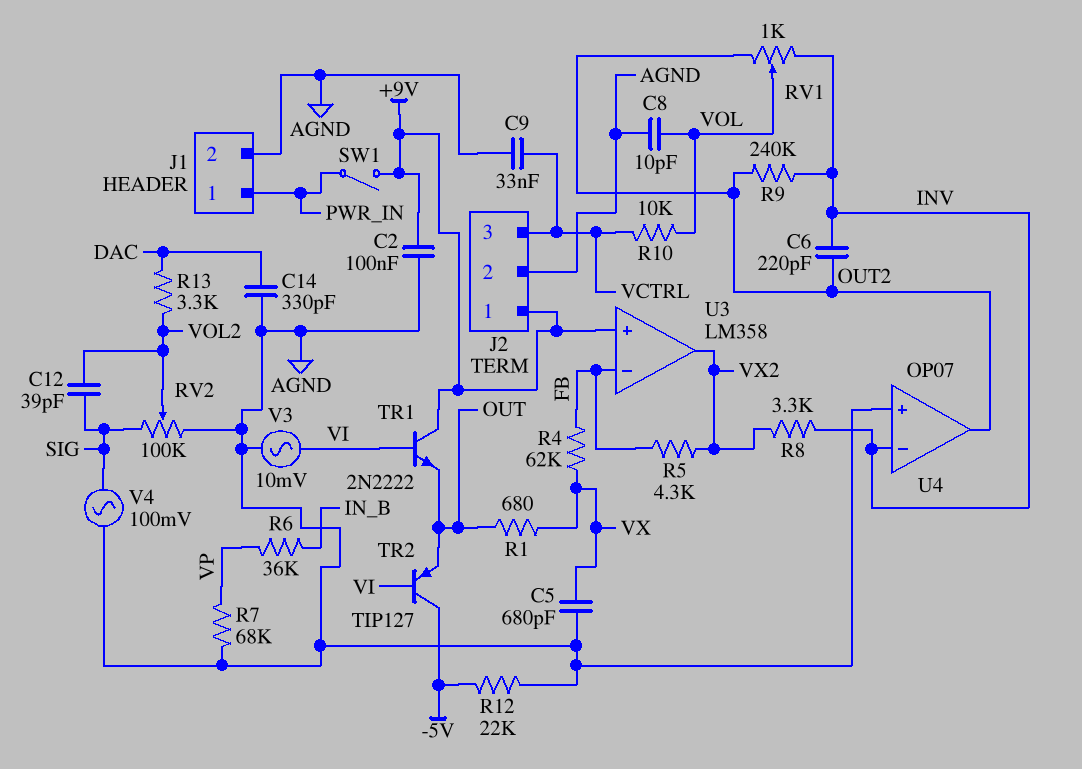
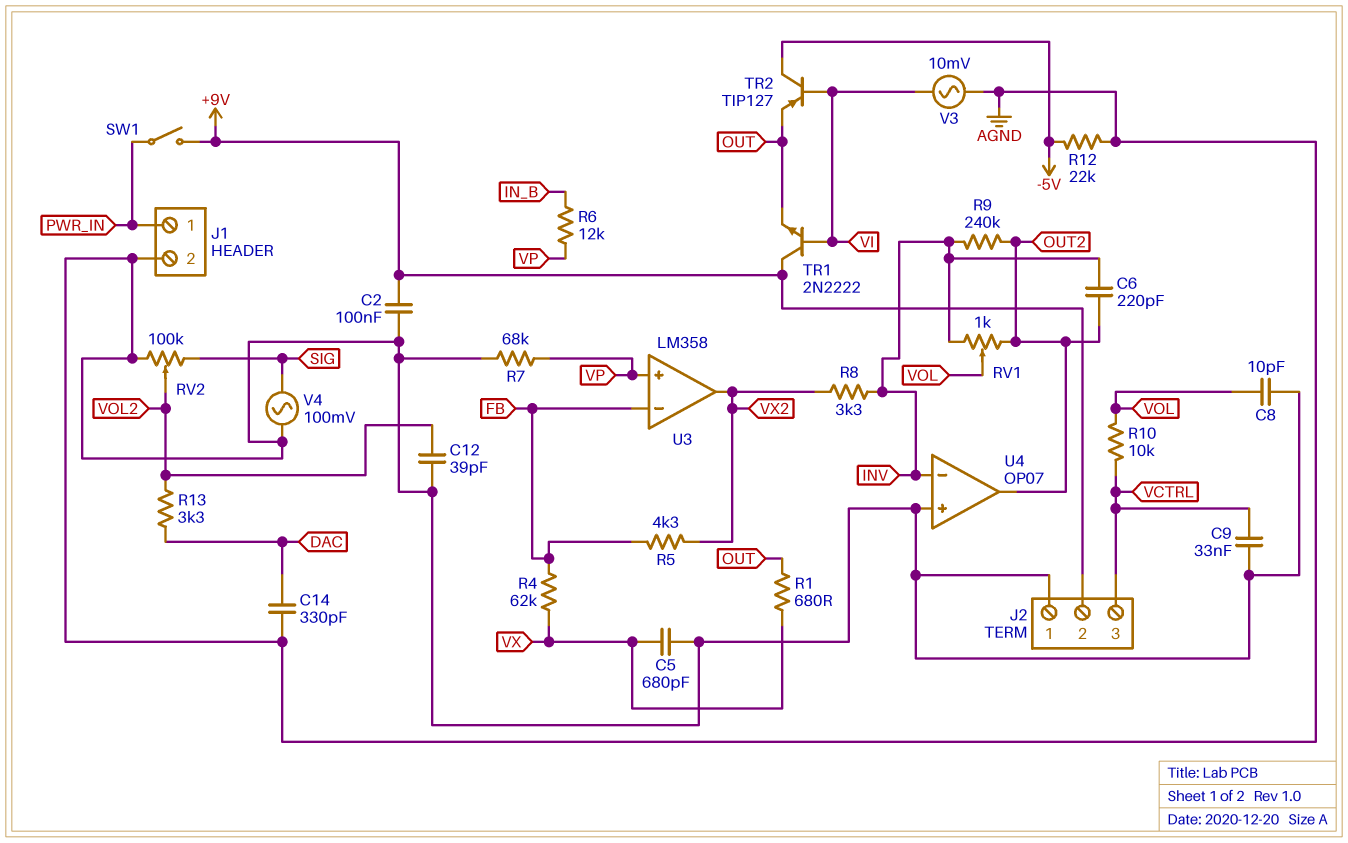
C12: 39pF (SIG, VOL2) -> 39pF (AGND, VOL2)
J2 pin 1: +9V -> AGND
J2 pin 2: AGND -> +9V
R6: 36k (IN_B, VP) -> 12k (IN_B, VP)
U3 pin in+: +9V -> VP

